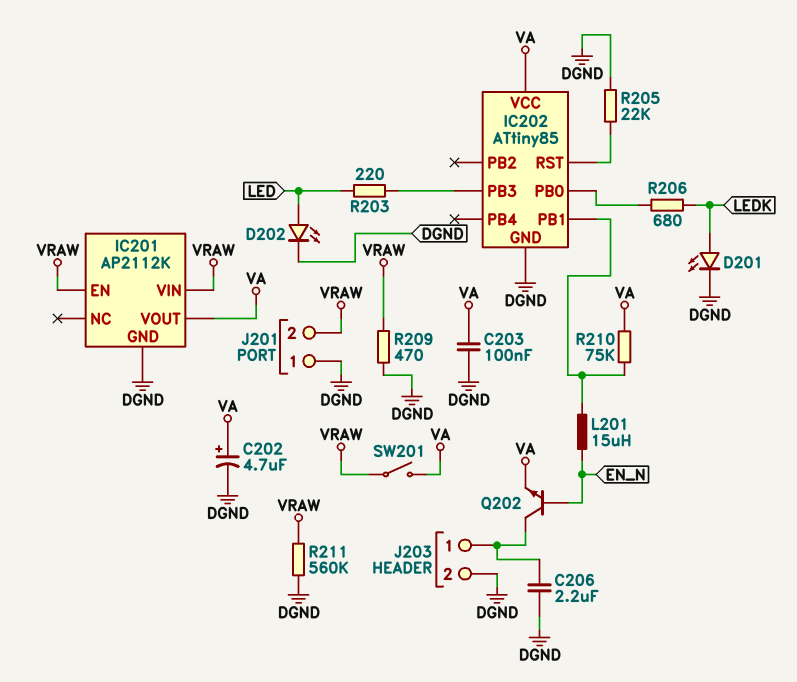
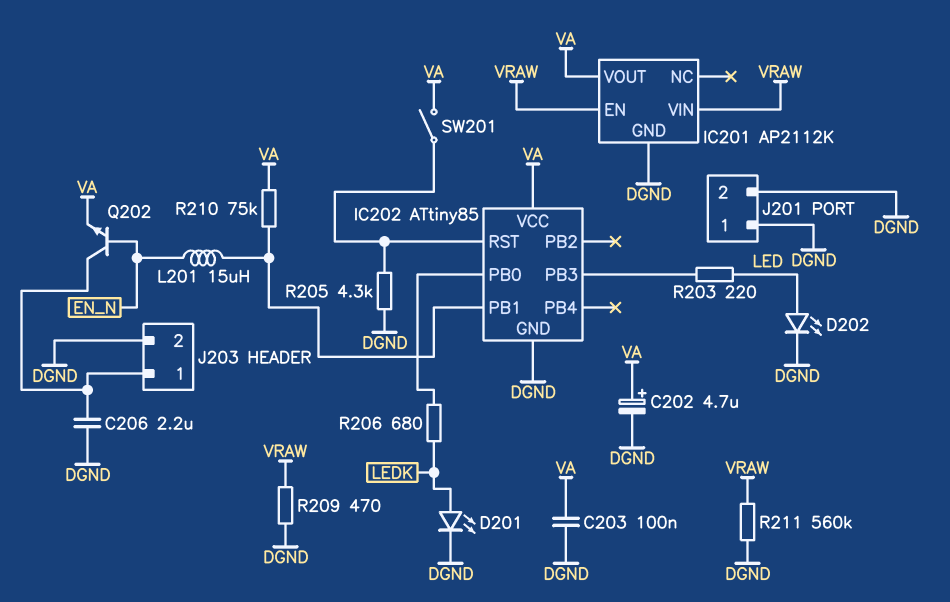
J201 pin 2: VRAW -> DGND
R205: 22k (DGND, IC202/RST) -> 4.3k (DGND, IC202/RST)
SW201: switch (VA, VRAW) -> switch (IC202/RST, VA)

